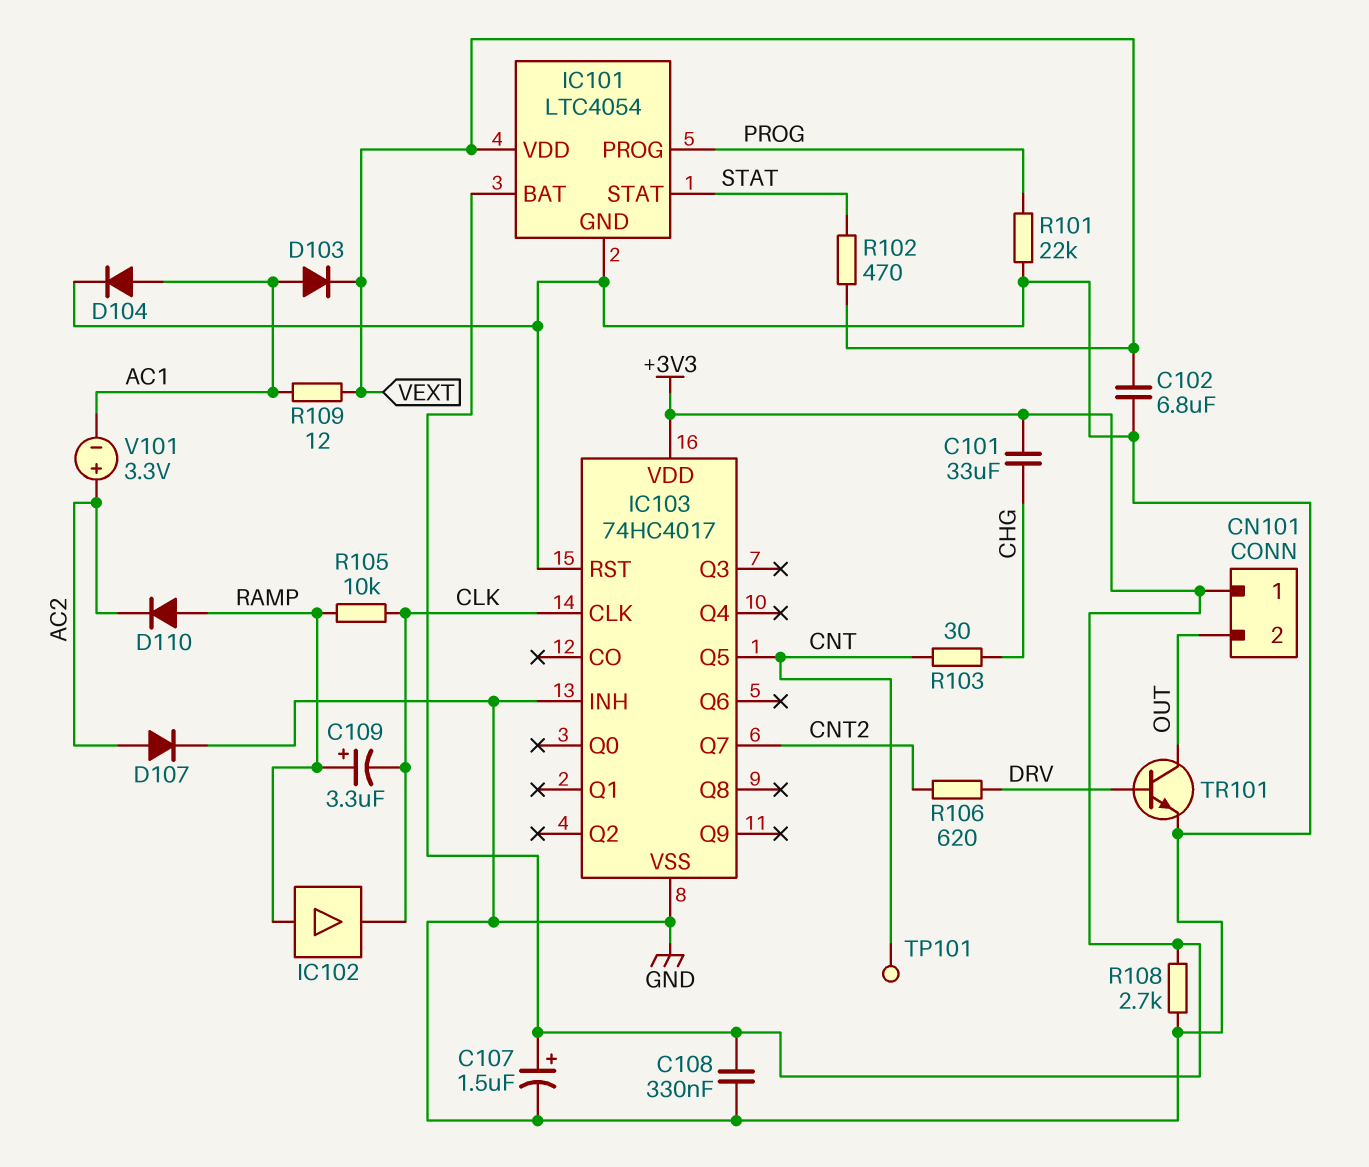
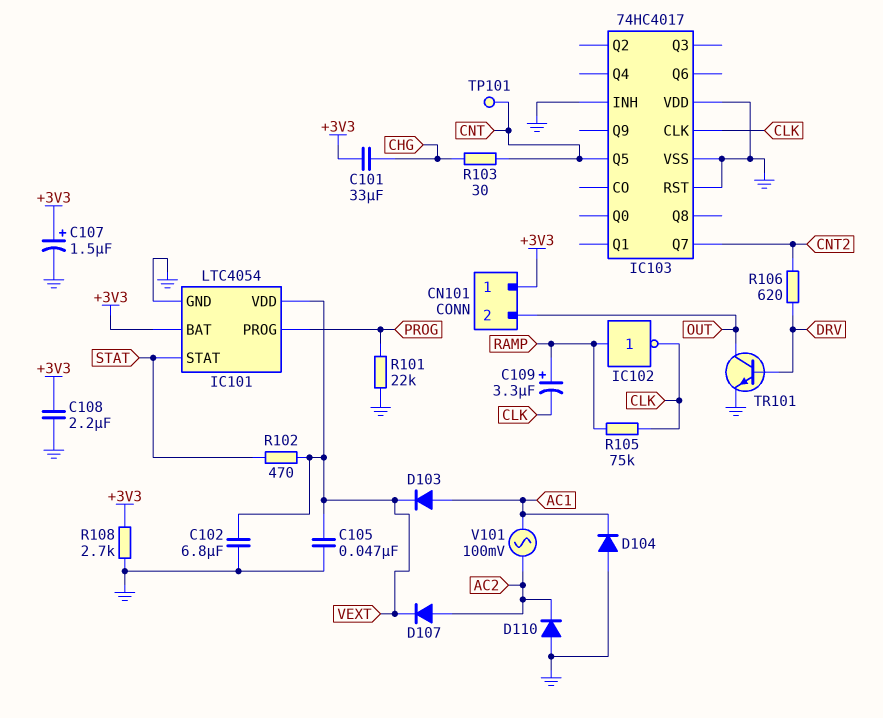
C105: none -> 47nF (GND, VEXT)
C108: 330nF (+3V3, GND) -> 2.2uF (+3V3, GND)
D104: diode (A AC1, K GND) -> diode (A GND, K AC1)
D107: diode (A AC2, K GND) -> diode (A AC2, K VEXT)
D110: diode (A RAMP, K AC2) -> diode (A GND, K AC2)
IC102: buffer (in RAMP, out CLK) -> NOT (in RAMP, out CLK)
IC103 pin VDD: +3V3 -> GND
R105: 10k (CLK, RAMP) -> 75k (CLK, RAMP)
R109: 12 (AC1, VEXT) -> none
V101: 3.3V (plus AC2, minus AC1) -> AC 100mV (AC1, AC2)

